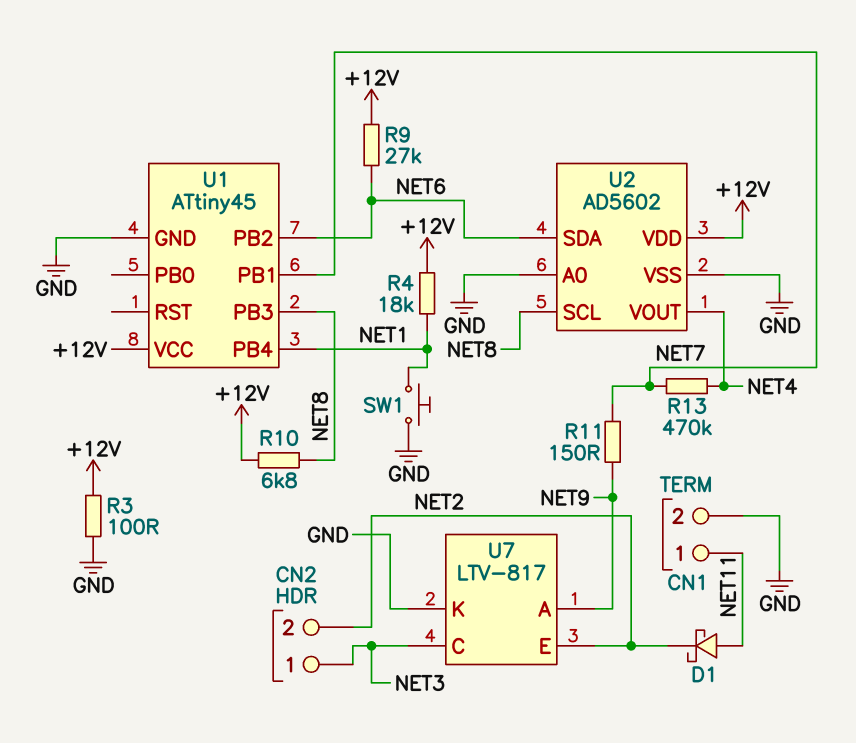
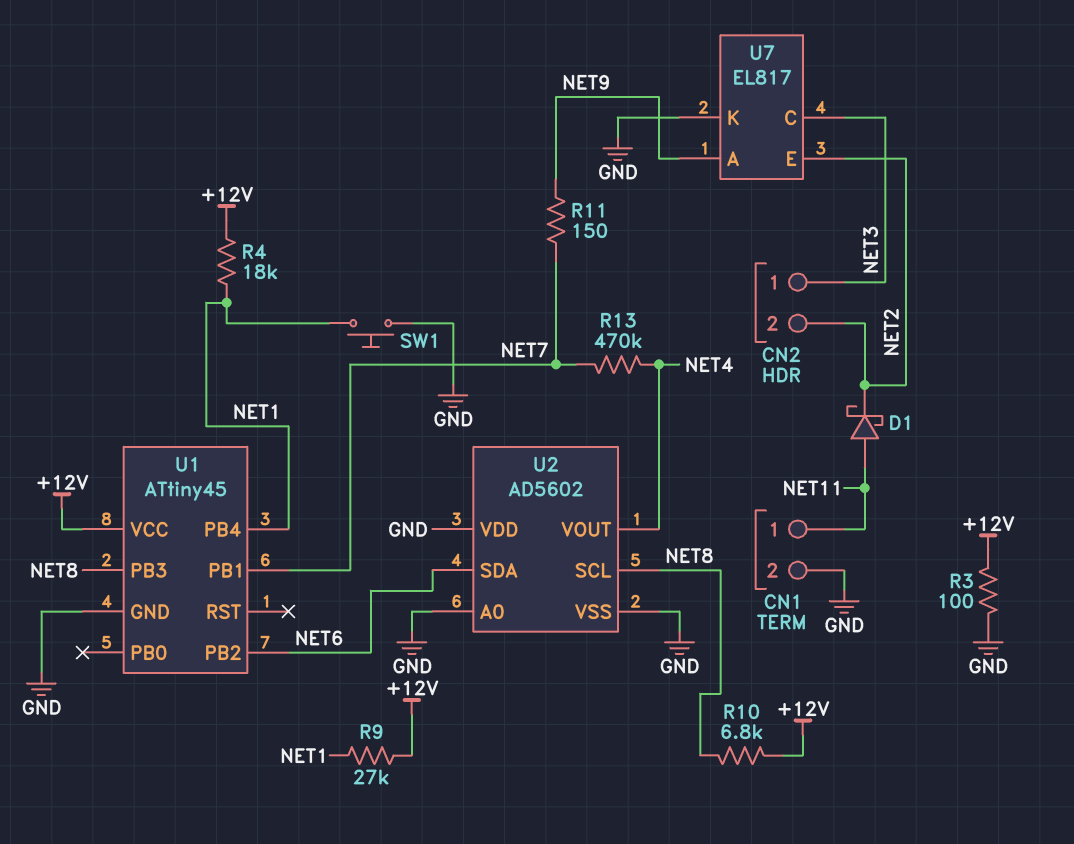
R9: 27k (+12V, NET6) -> 27k (+12V, NET1)
U2 pin VDD: +12V -> GND
U7: LTV-817 -> EL817

